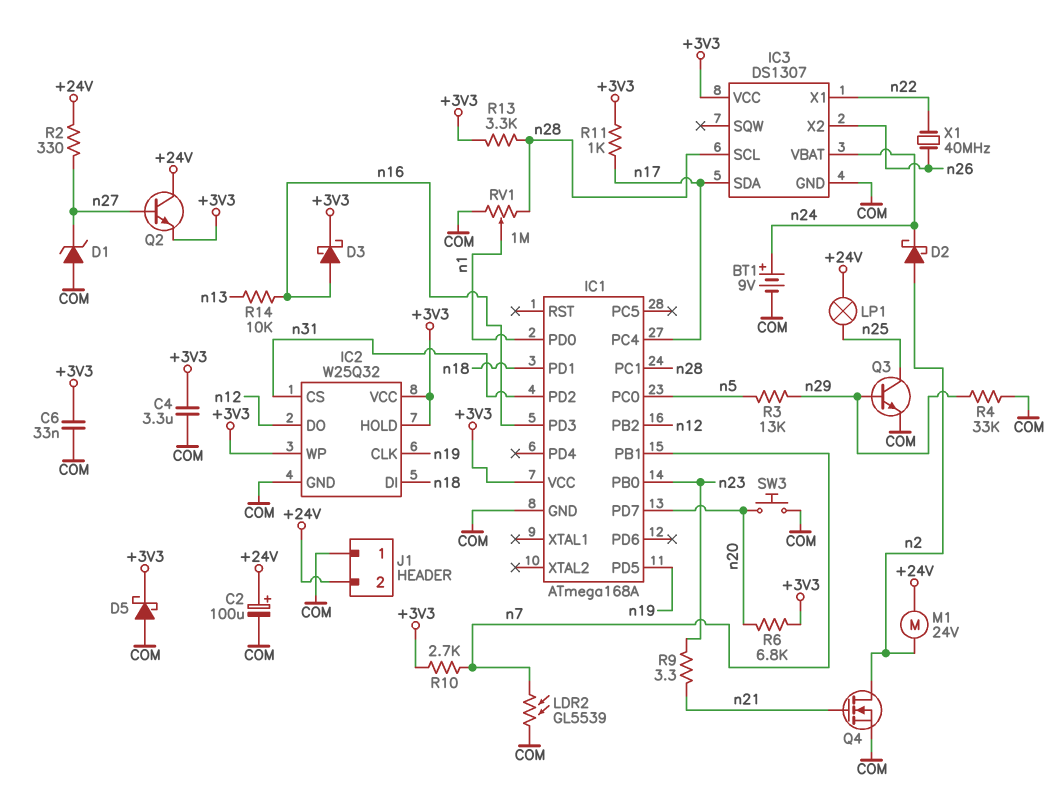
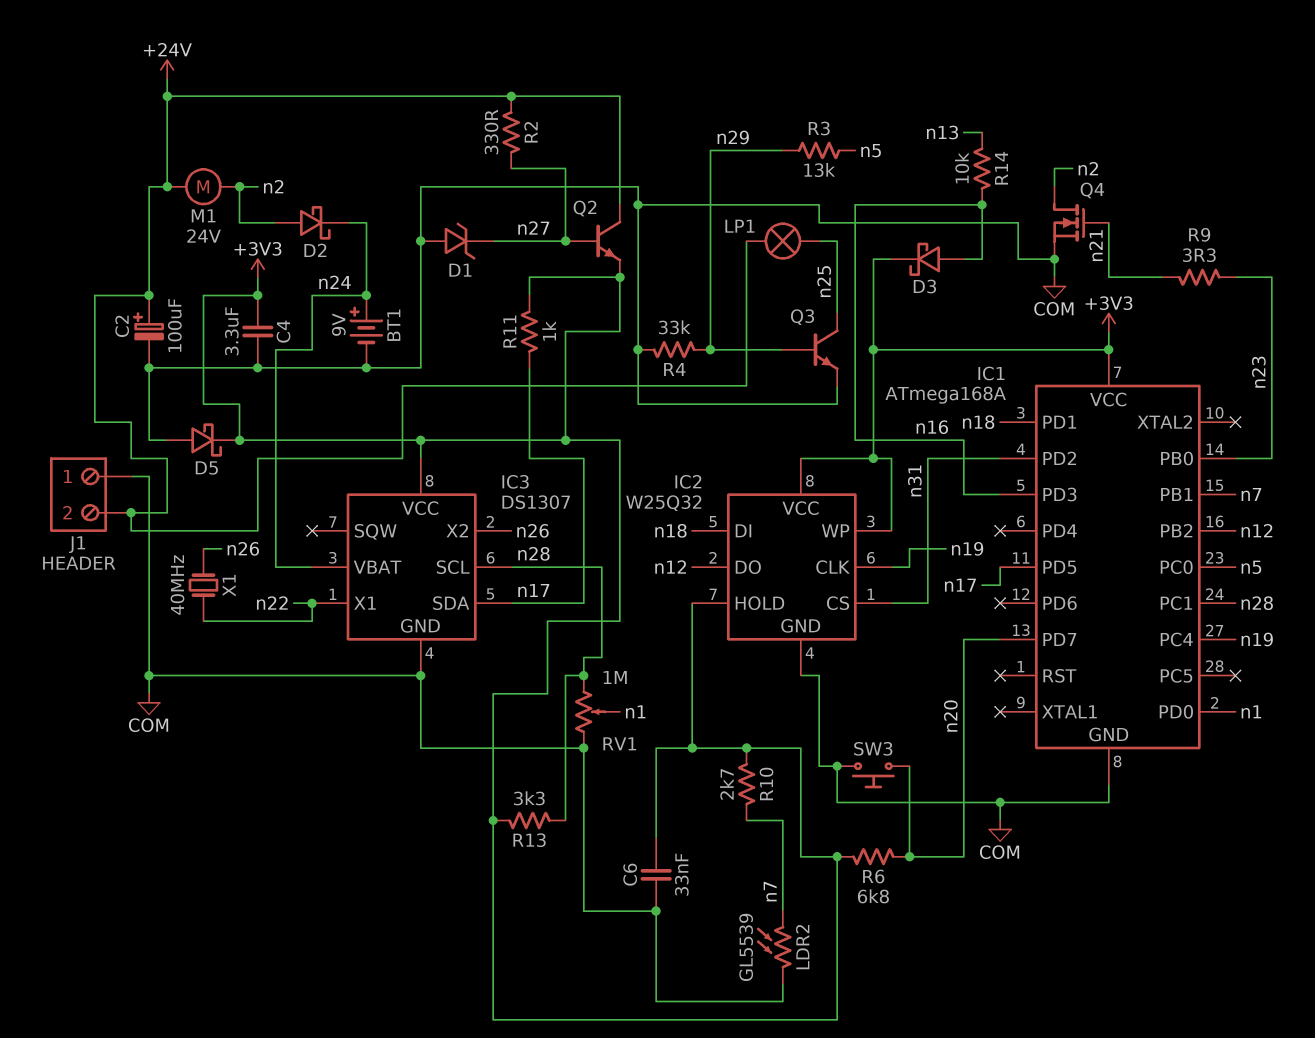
IC1 pin PC4: n17 -> n19
IC1 pin PD5: n19 -> n17

